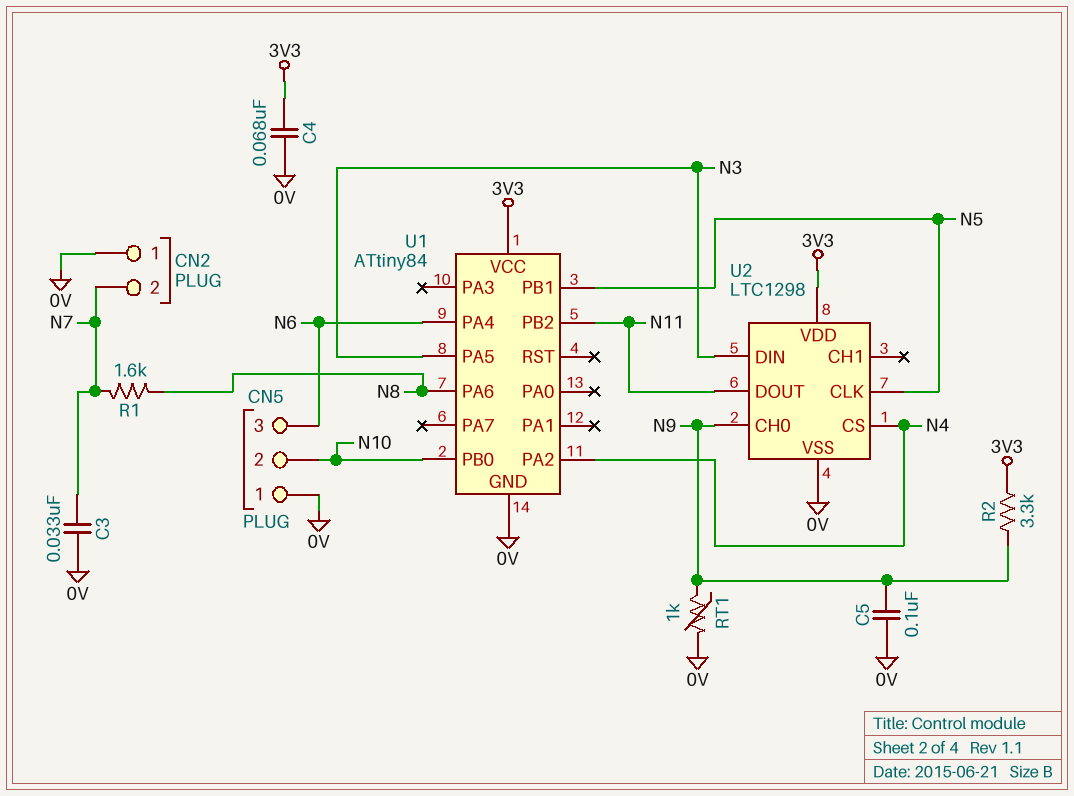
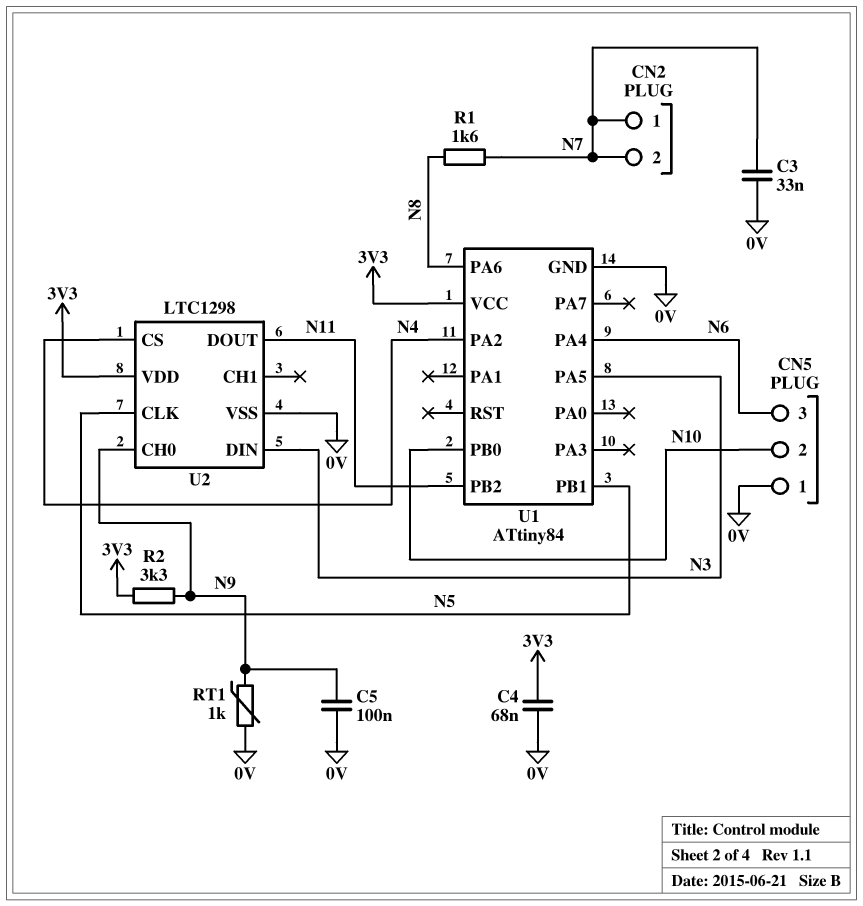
CN2 pin 1: 0V -> N7

